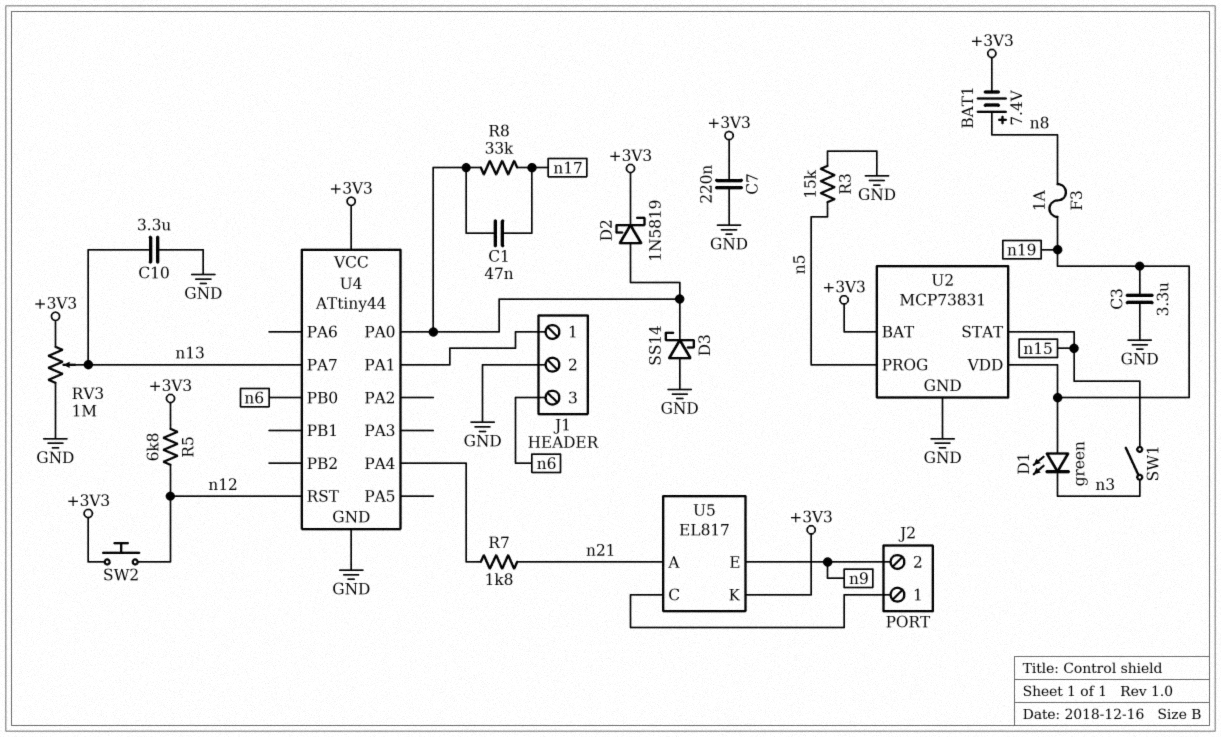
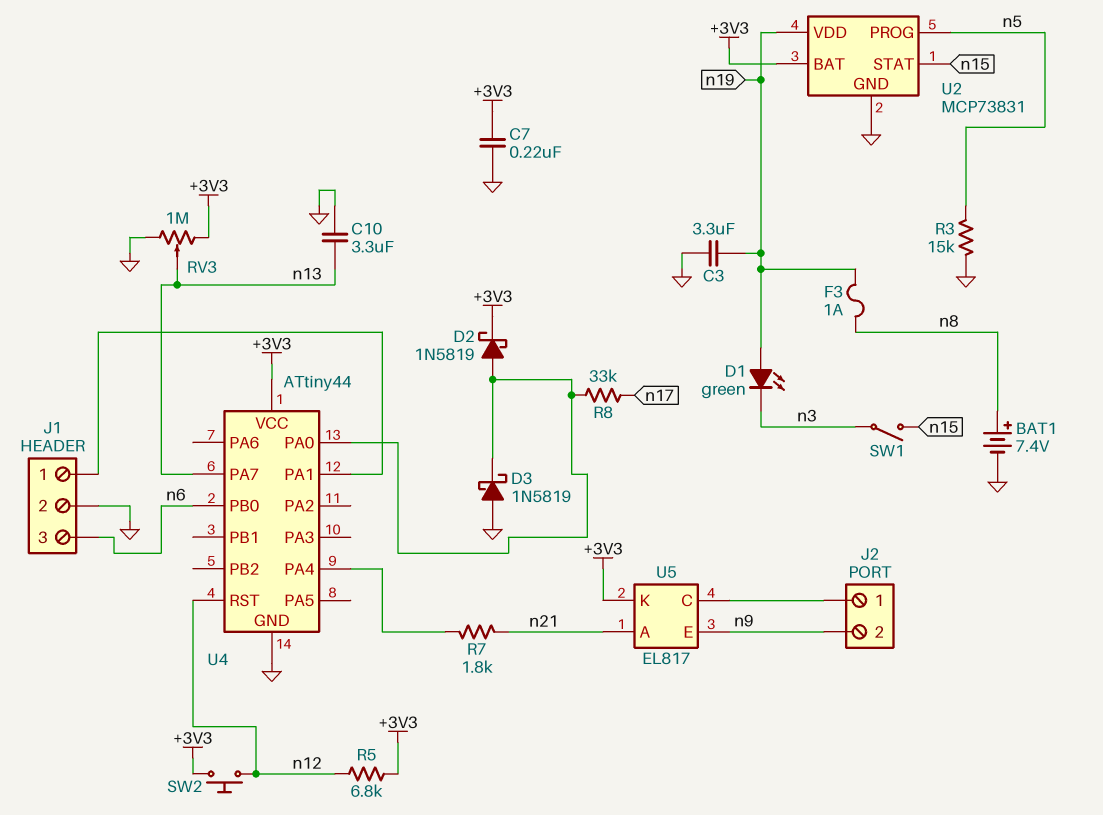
BAT1: 7.4V (plus n8, minus +3V3) -> 7.4V (plus n8, minus GND)
C1: 47nF (U4/PA0, n17) -> none
D3: schottky SS14 (A GND, K U4/PA0) -> schottky 1N5819 (A GND, K U4/PA0)

